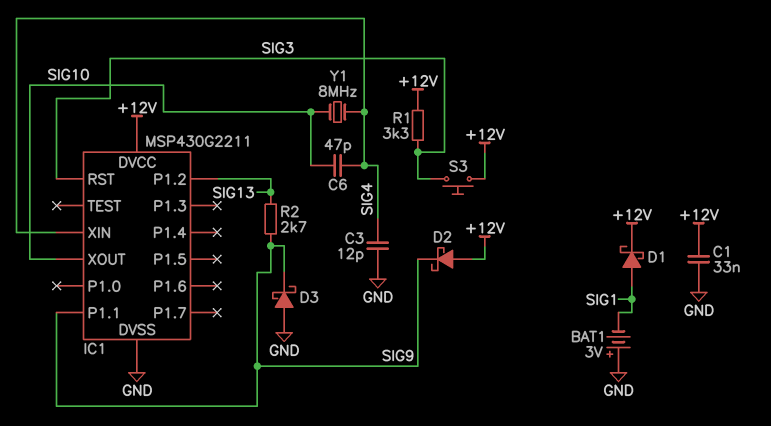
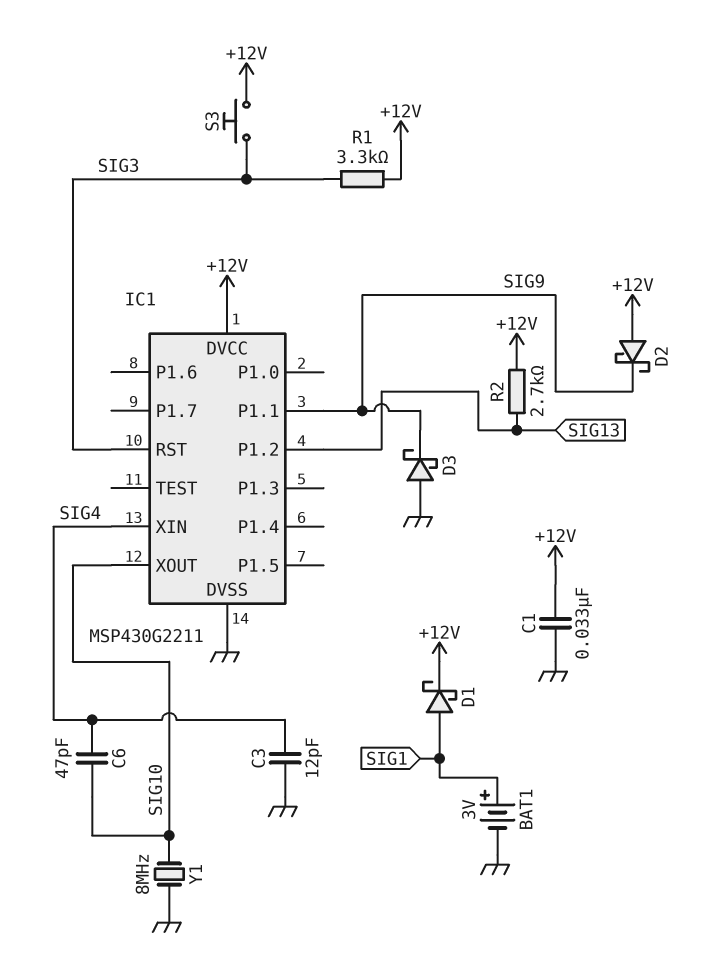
BAT1: 3V (plus GND, minus SIG1) -> 3V (plus SIG1, minus GND)
R2: 2.7k (SIG9, SIG13) -> 2.7k (+12V, SIG13)
Y1: 8MHz (SIG4, SIG10) -> 8MHz (GND, SIG10)

